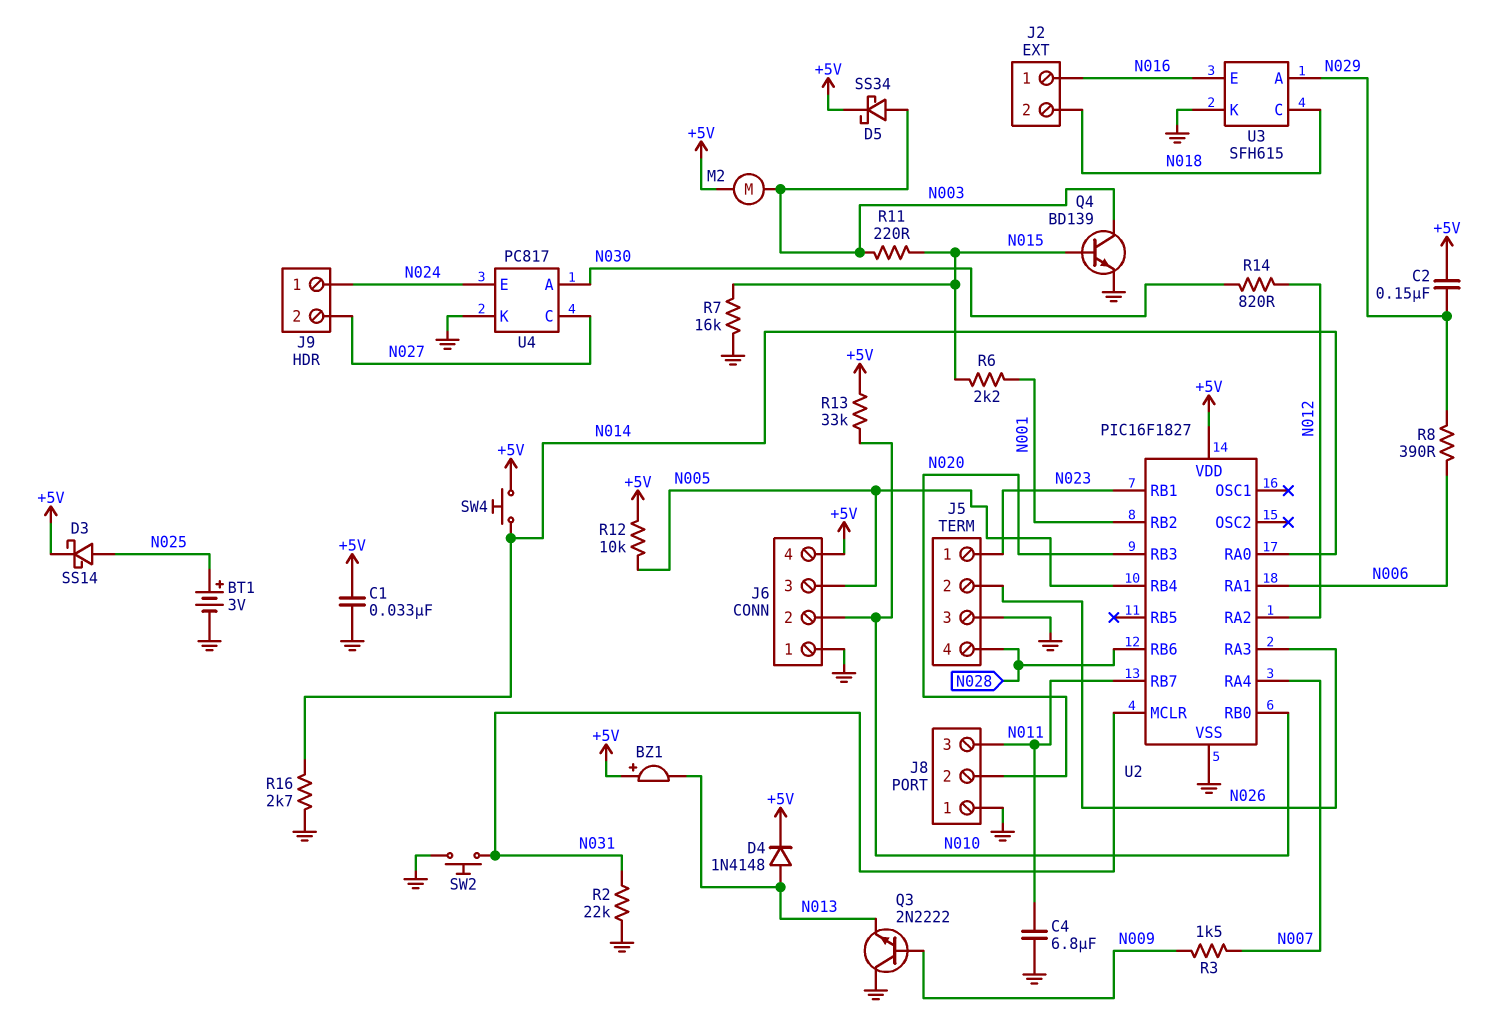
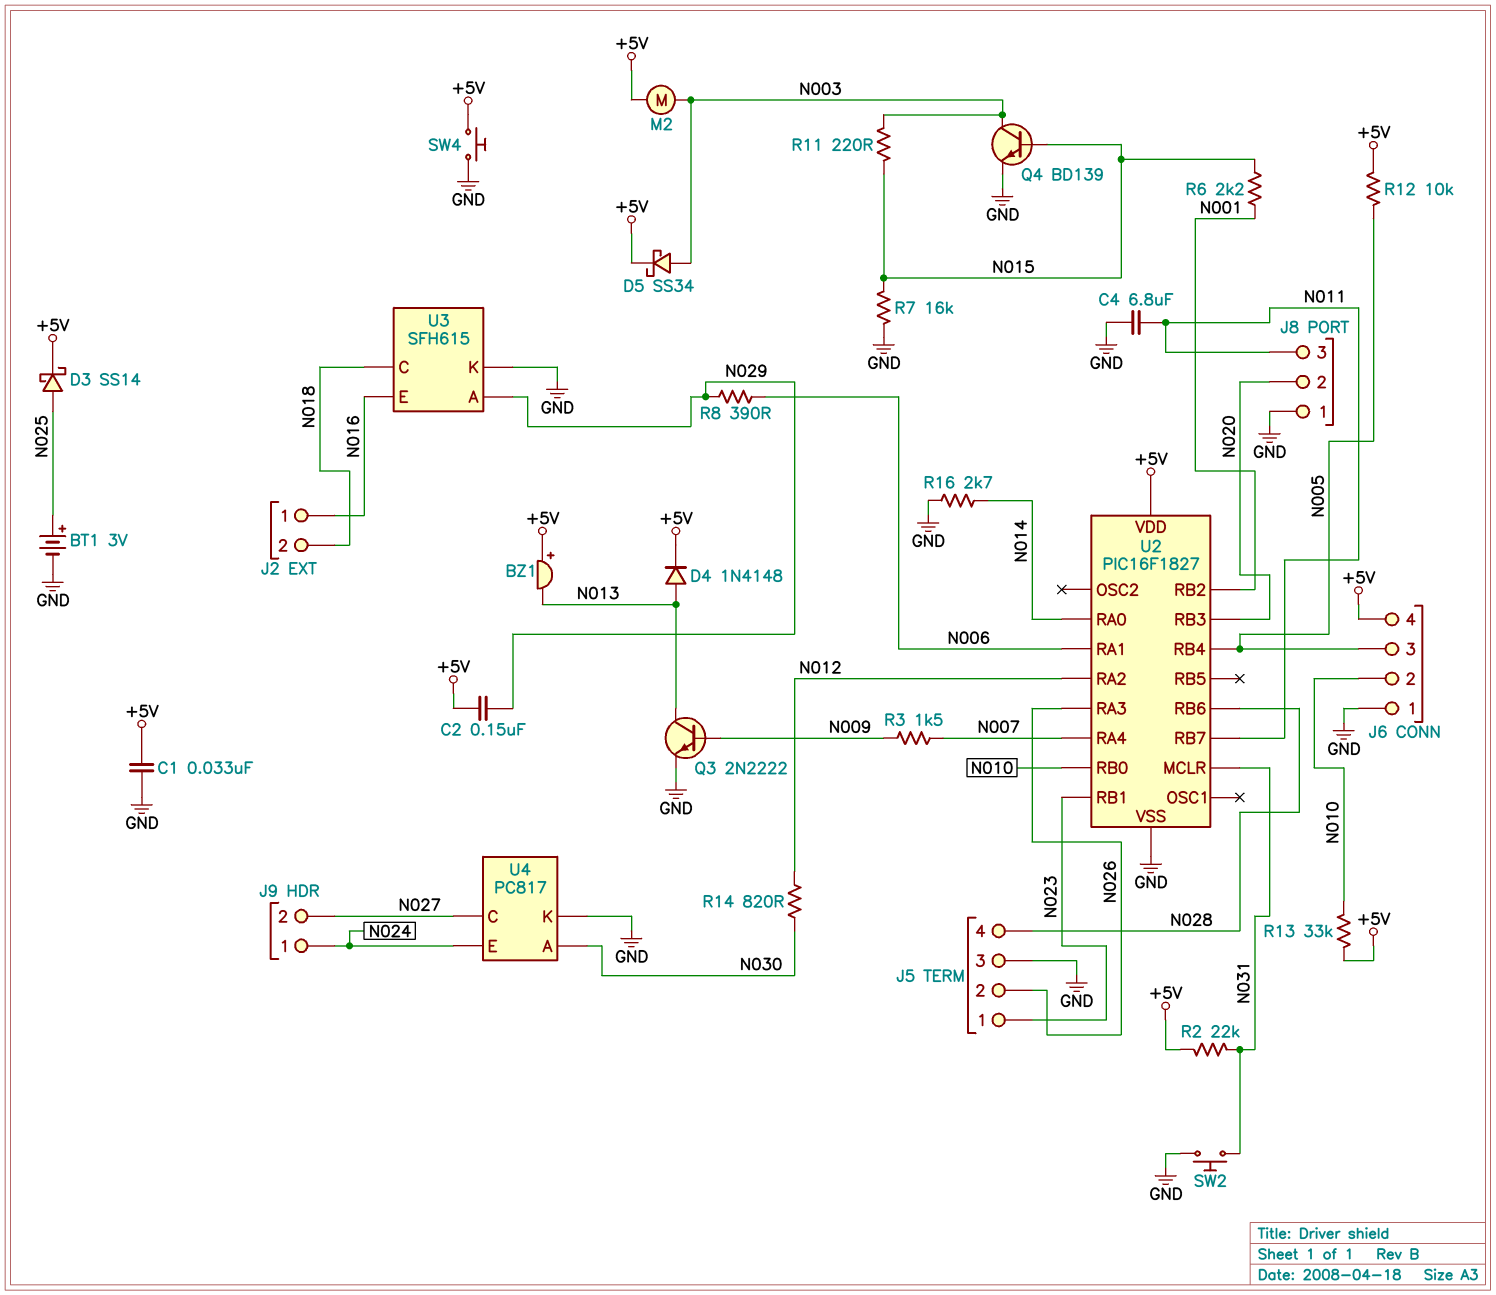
Q3: NPN 2N2222 (B N009, C GND, E N013) -> NPN 2N2222 (B N009, C N013, E GND)
R2: 22k (GND, N031) -> 22k (+5V, N031)
SW4: button (+5V, N014) -> button (+5V, GND)

